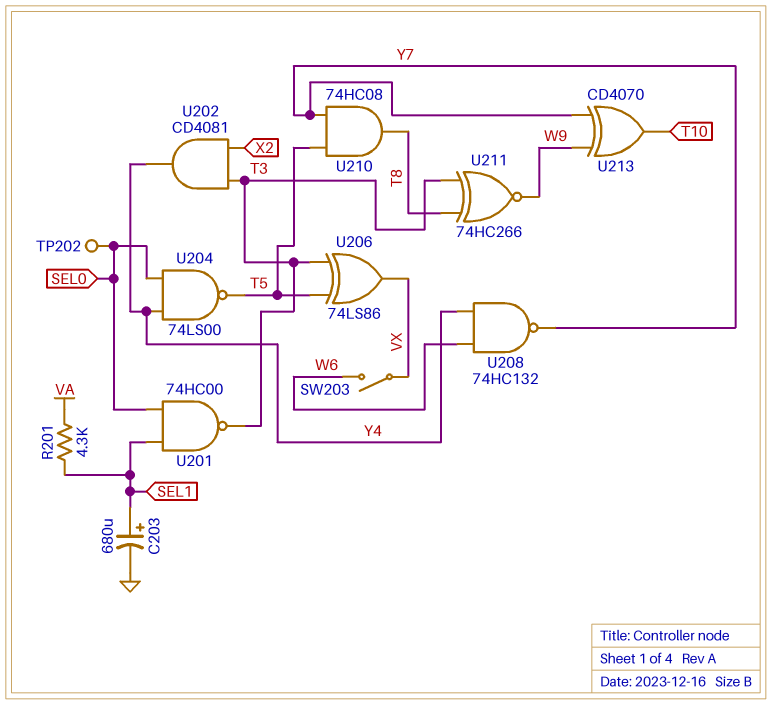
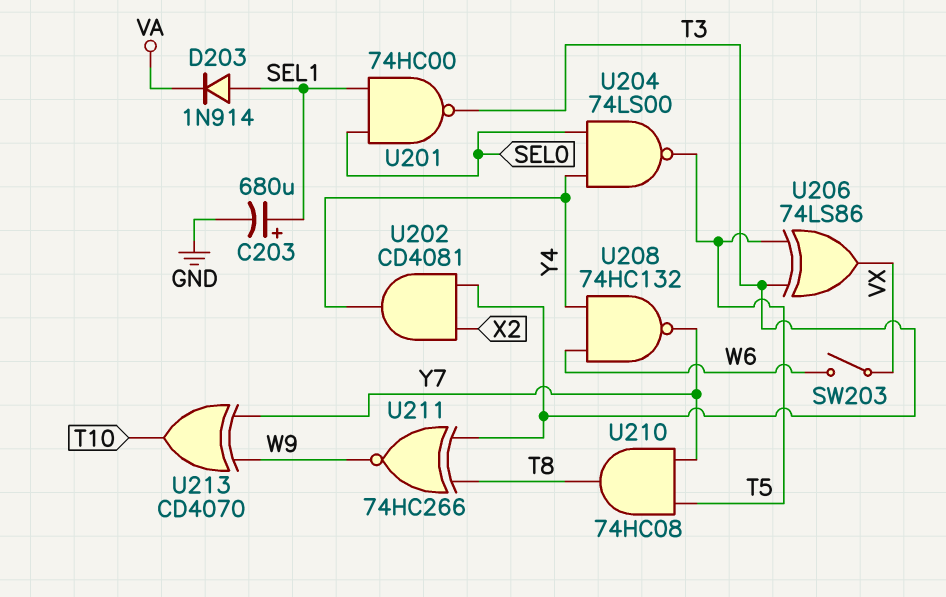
D203: none -> diode 1N914 (A SEL1, K VA)
R201: 4.3k (SEL1, VA) -> none
TP202: test point (SEL0) -> none

